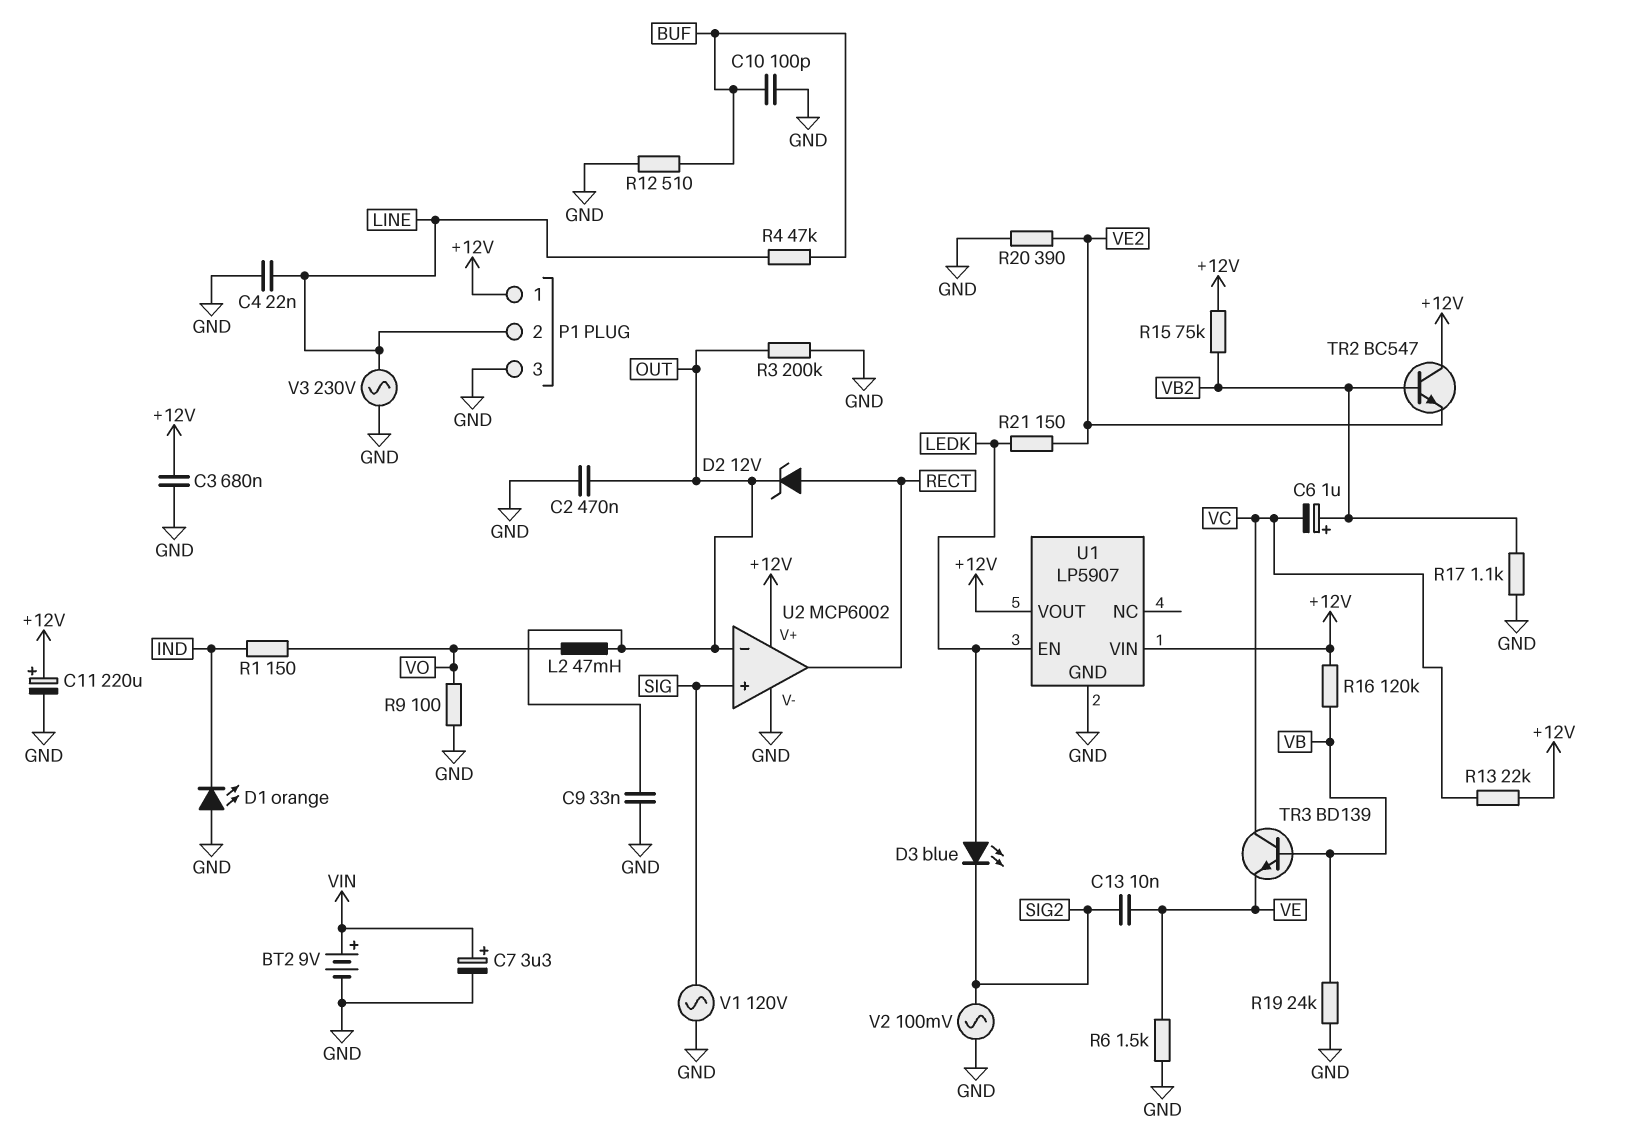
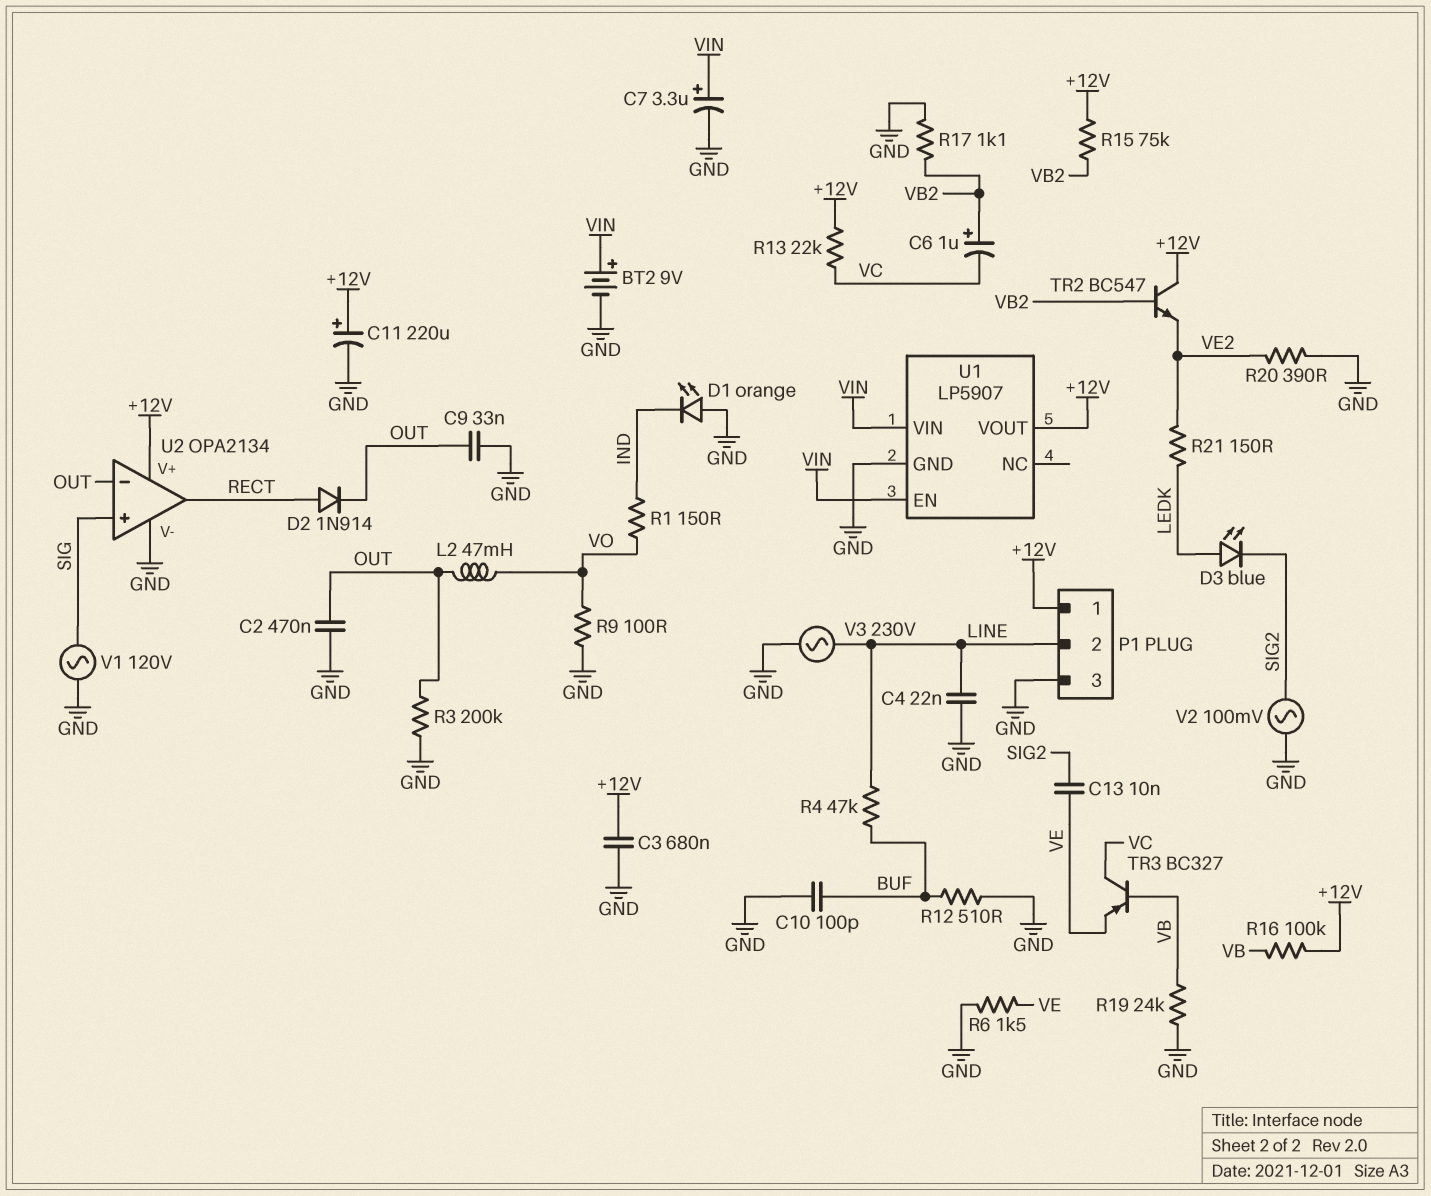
D2: zener 12V (A RECT, K OUT) -> diode 1N914 (A RECT, K OUT)
R16: 120k (+12V, VB) -> 100k (+12V, VB)
TR3: NPN BD139 (B VB, C VC, E VE) -> PNP BC327 (B VB, C VC, E VE)
U1 pin EN: LEDK -> VIN
U1 pin VIN: +12V -> VIN
U2: MCP6002 -> OPA2134

